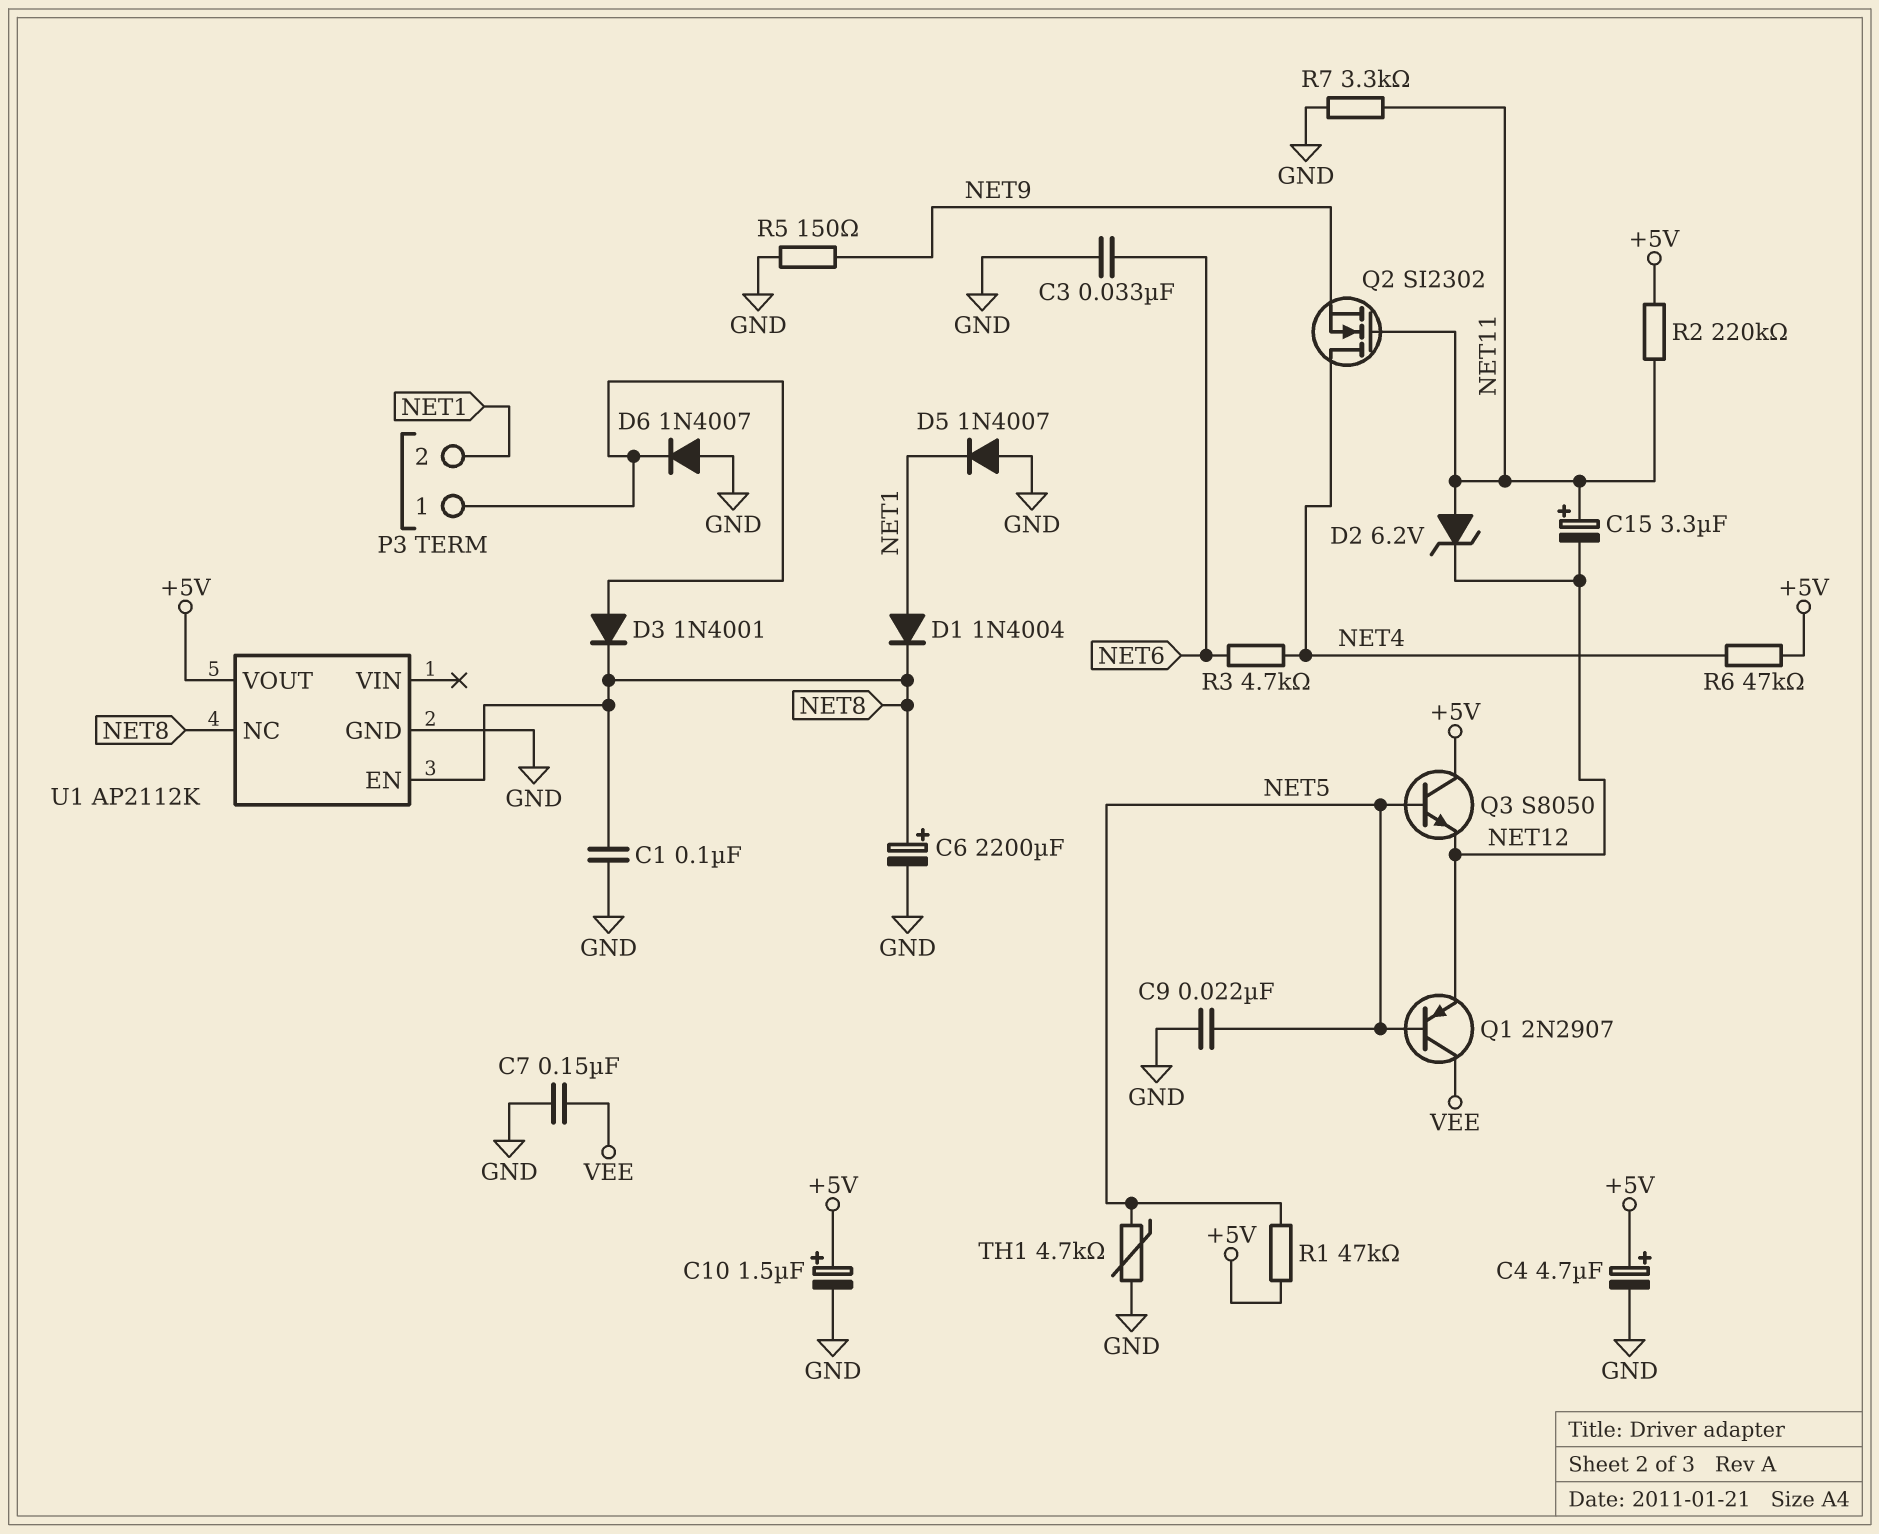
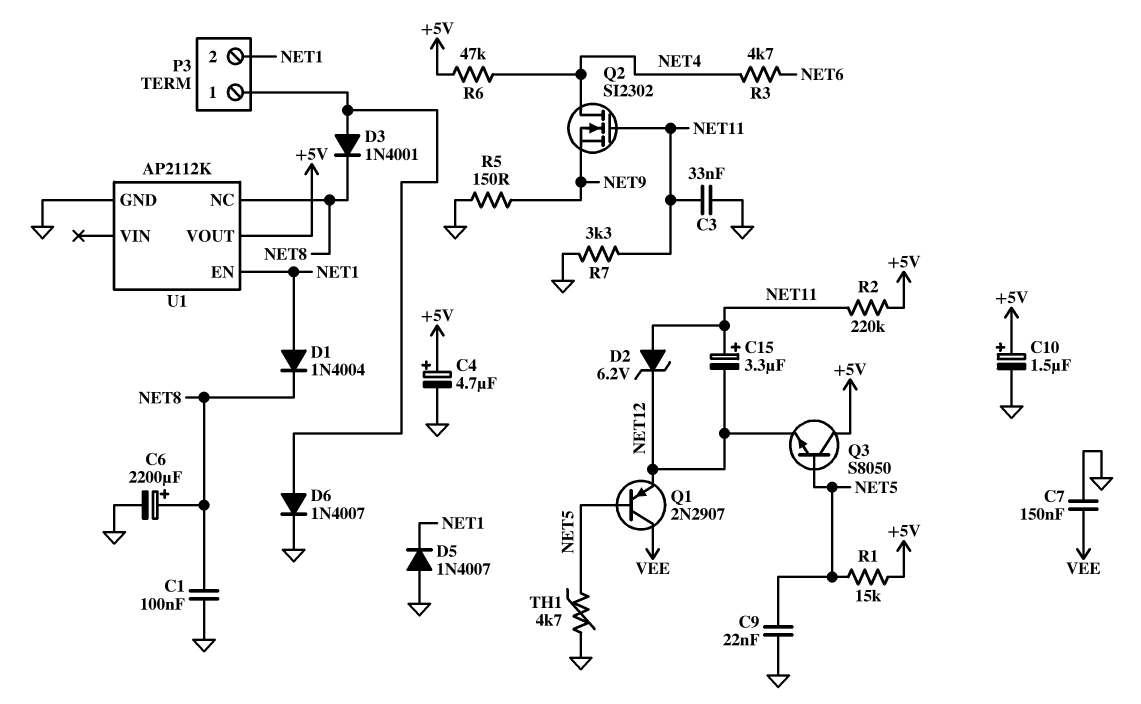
C3: 33nF (GND, NET6) -> 33nF (GND, NET11)
D6: diode 1N4007 (A GND, K P3/1) -> diode 1N4007 (A P3/1, K GND)
R1: 47k (+5V, NET5) -> 15k (+5V, NET5)
U1 pin EN: NET8 -> NET1

